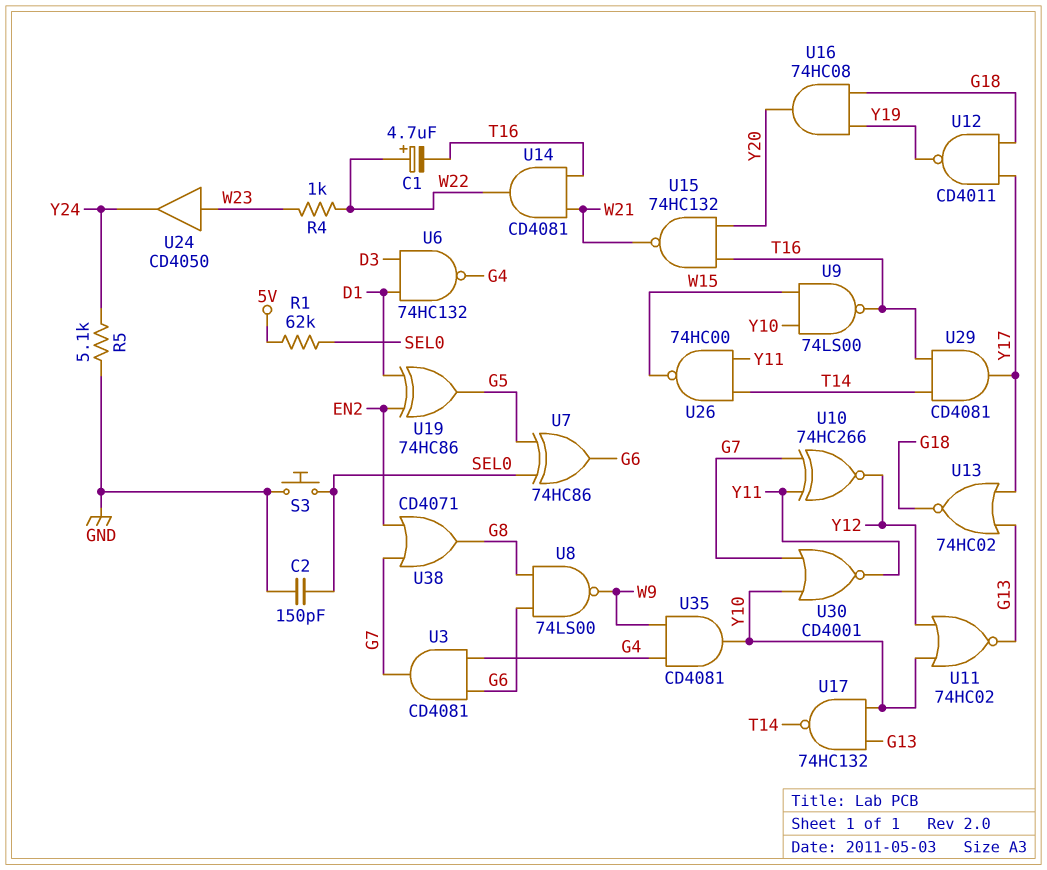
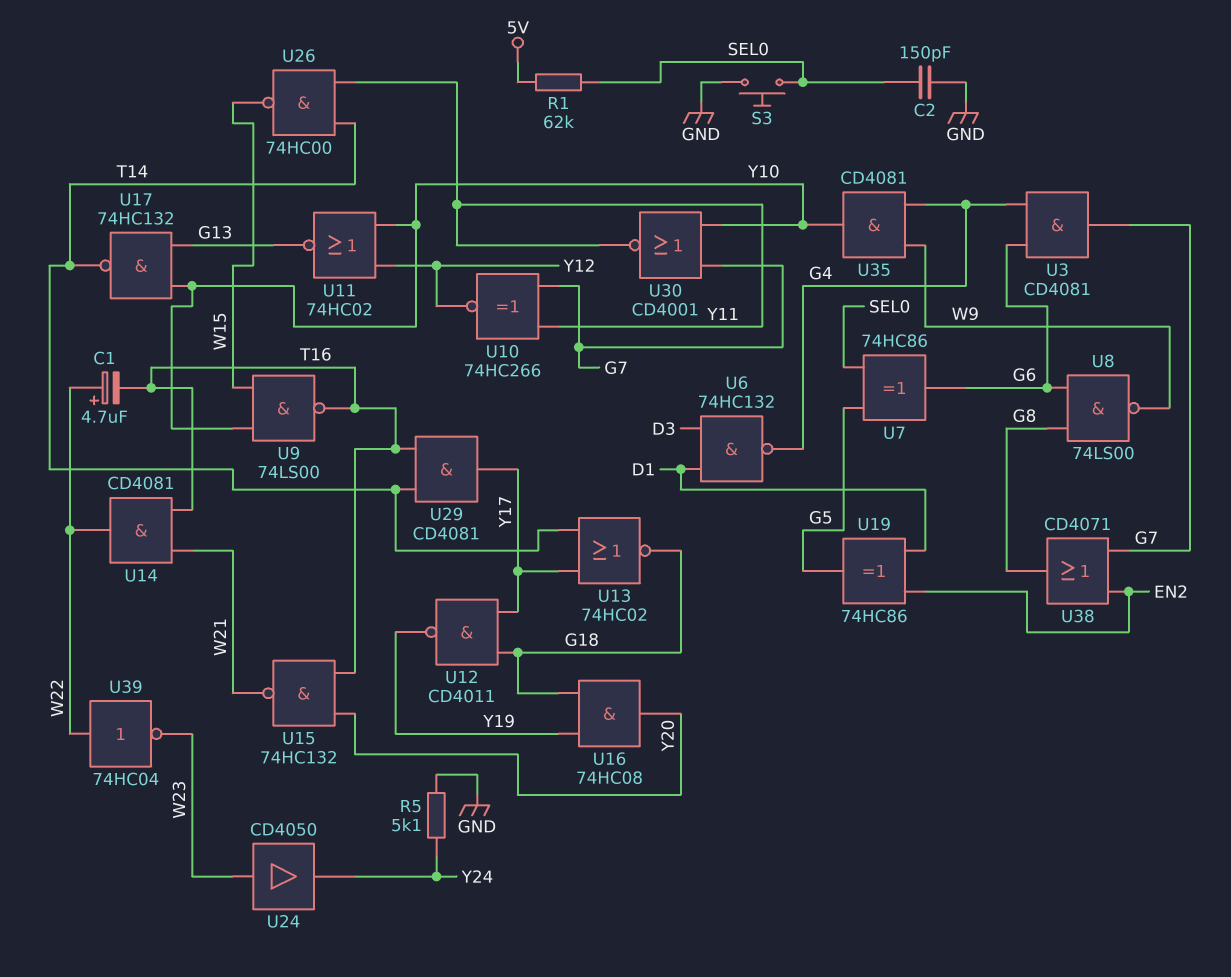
R4: 1k (W22, W23) -> none
U13: NOR 74HC02 (in G13, in Y17, out G18) -> NOR 74HC02 (in T14, in Y17, out G18)
U39: none -> NOT 74HC04 (in W22, out W23)

